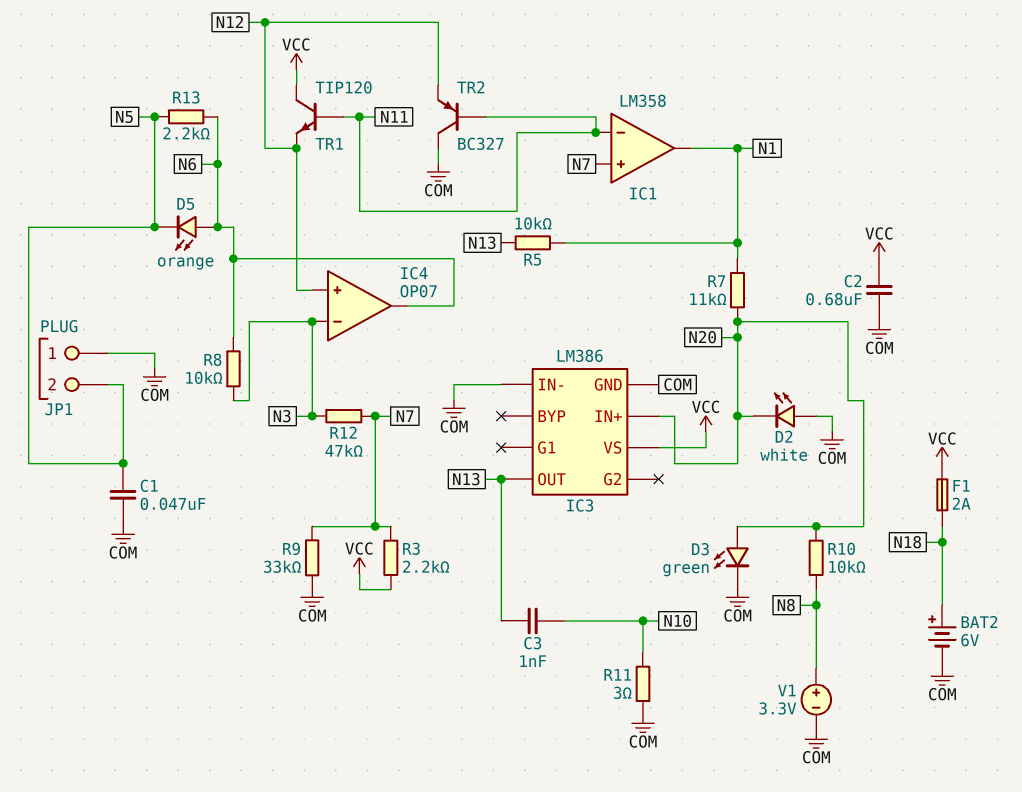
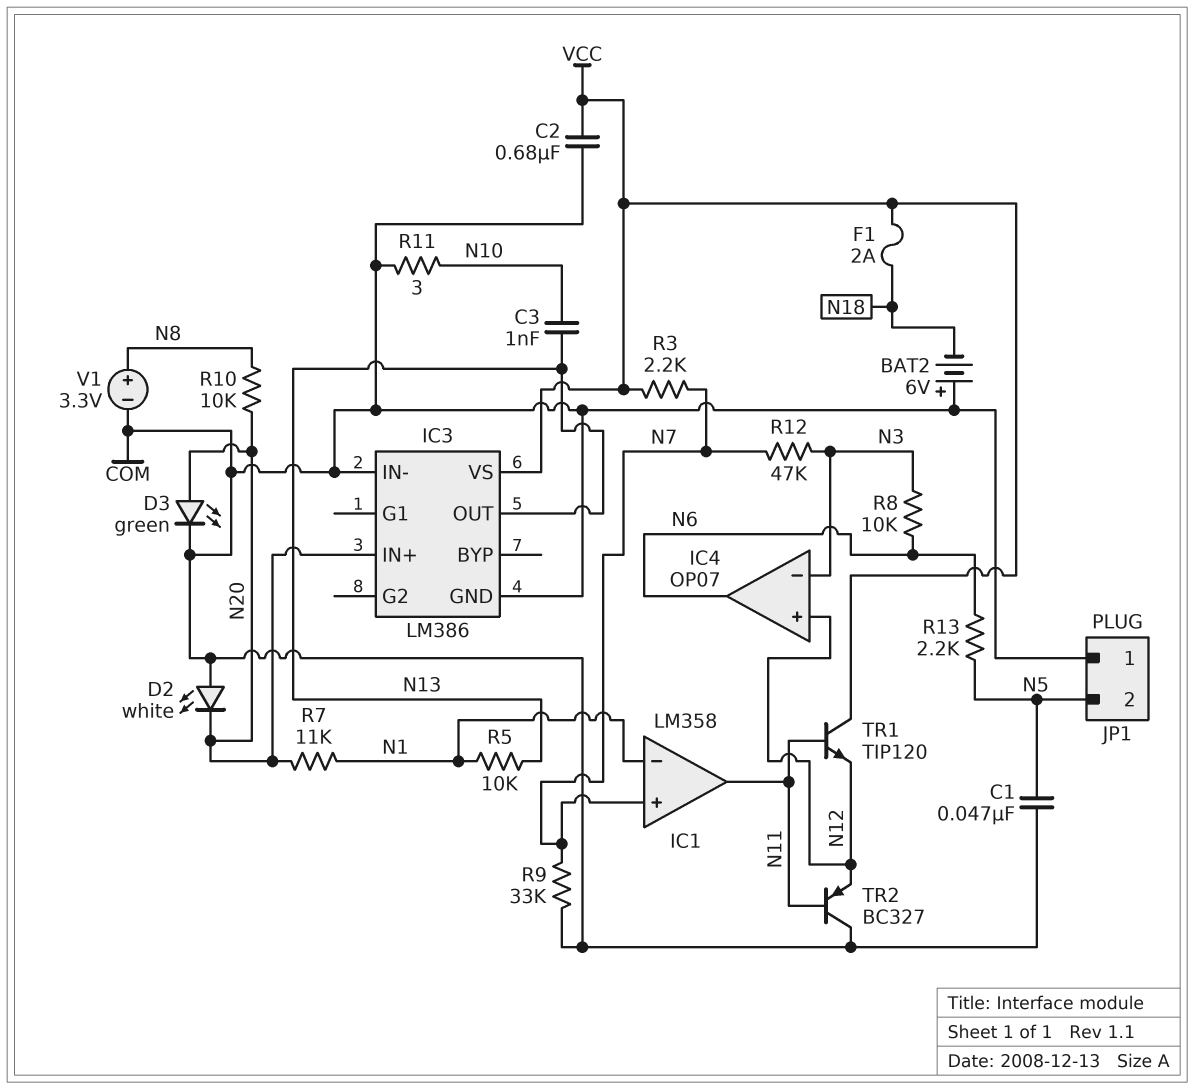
BAT2: 6V (plus N18, minus COM) -> 6V (plus COM, minus N18)
D5: LED orange (A N6, K N5) -> none
IC1 pin in-: N11 -> N1
IC1 pin out: N1 -> N11

